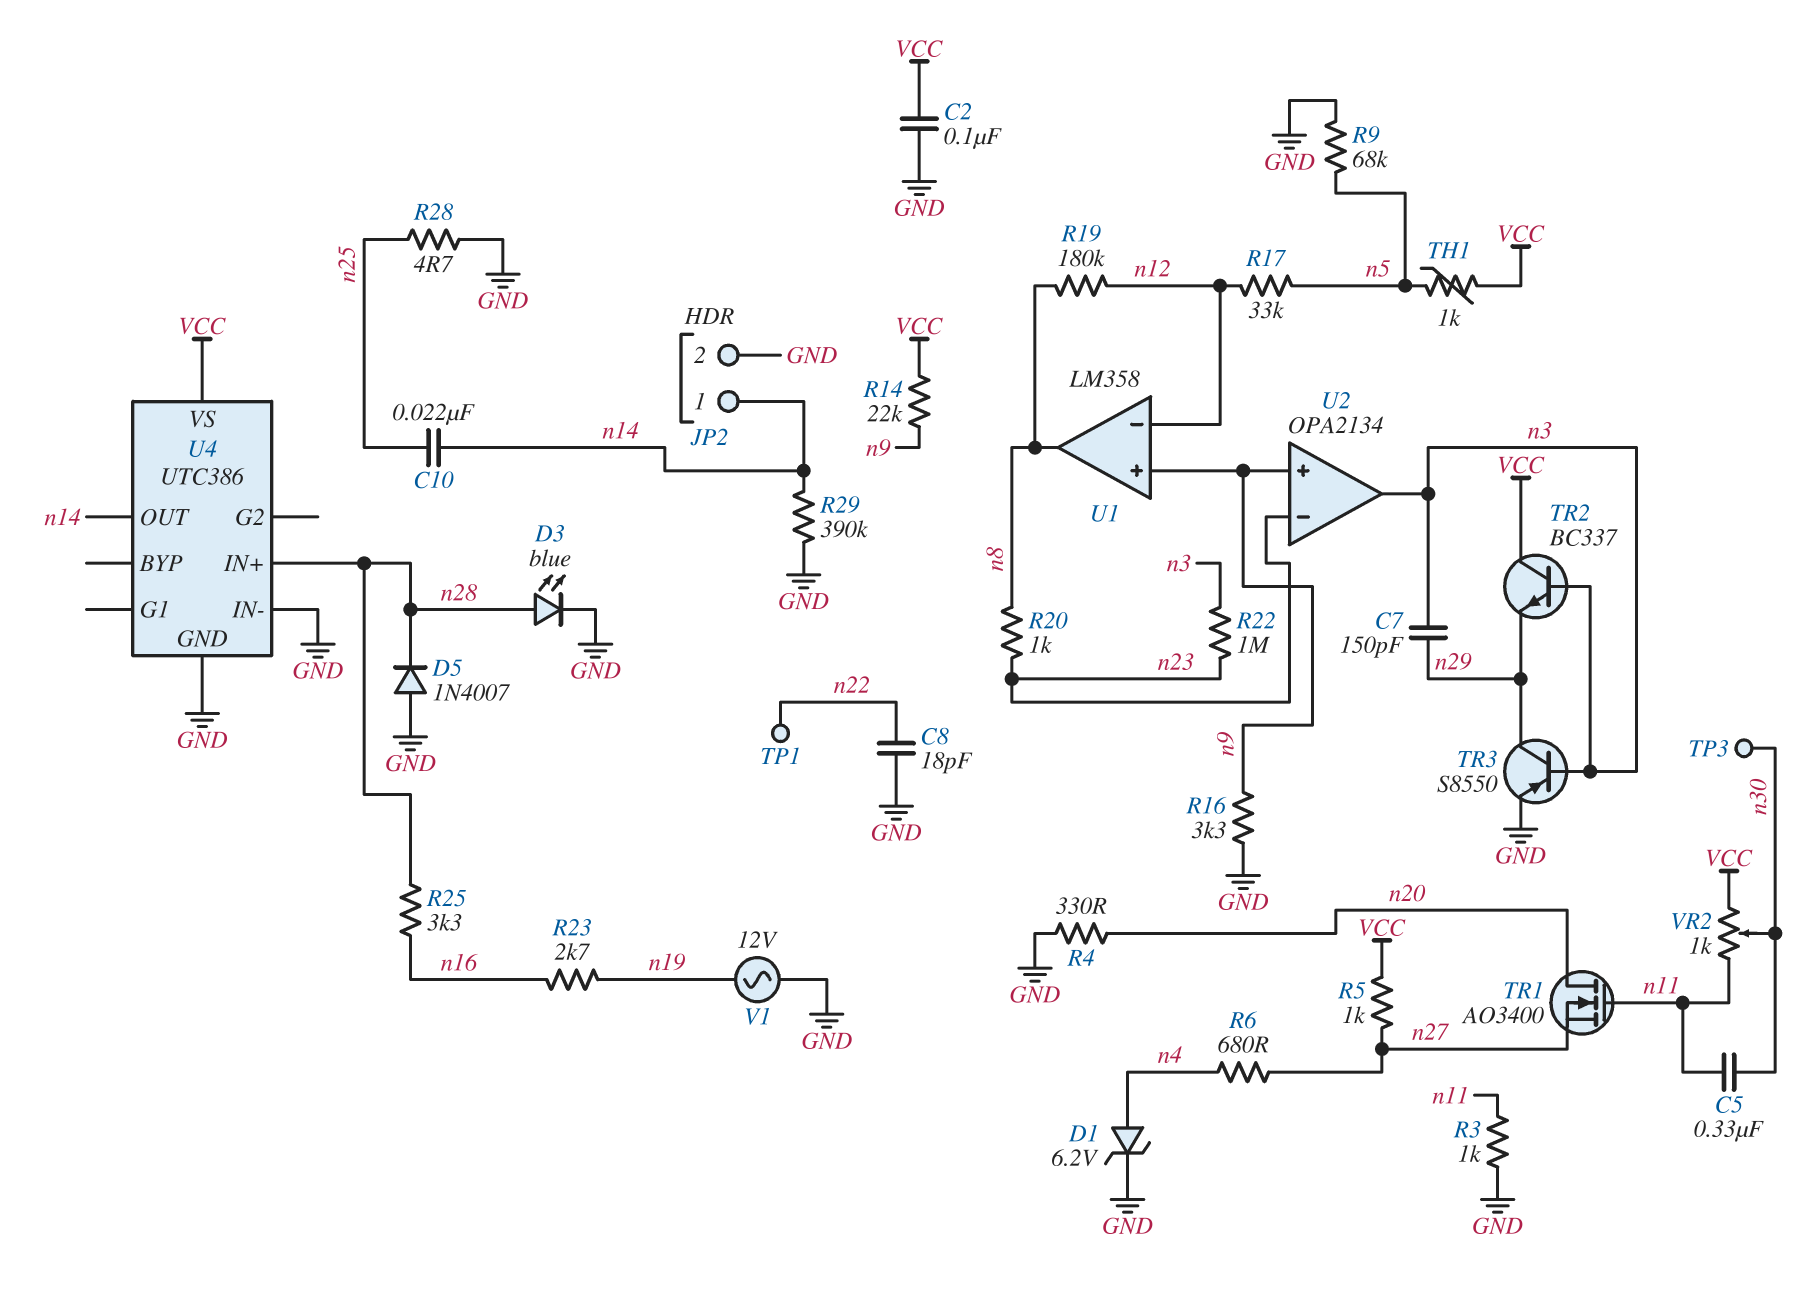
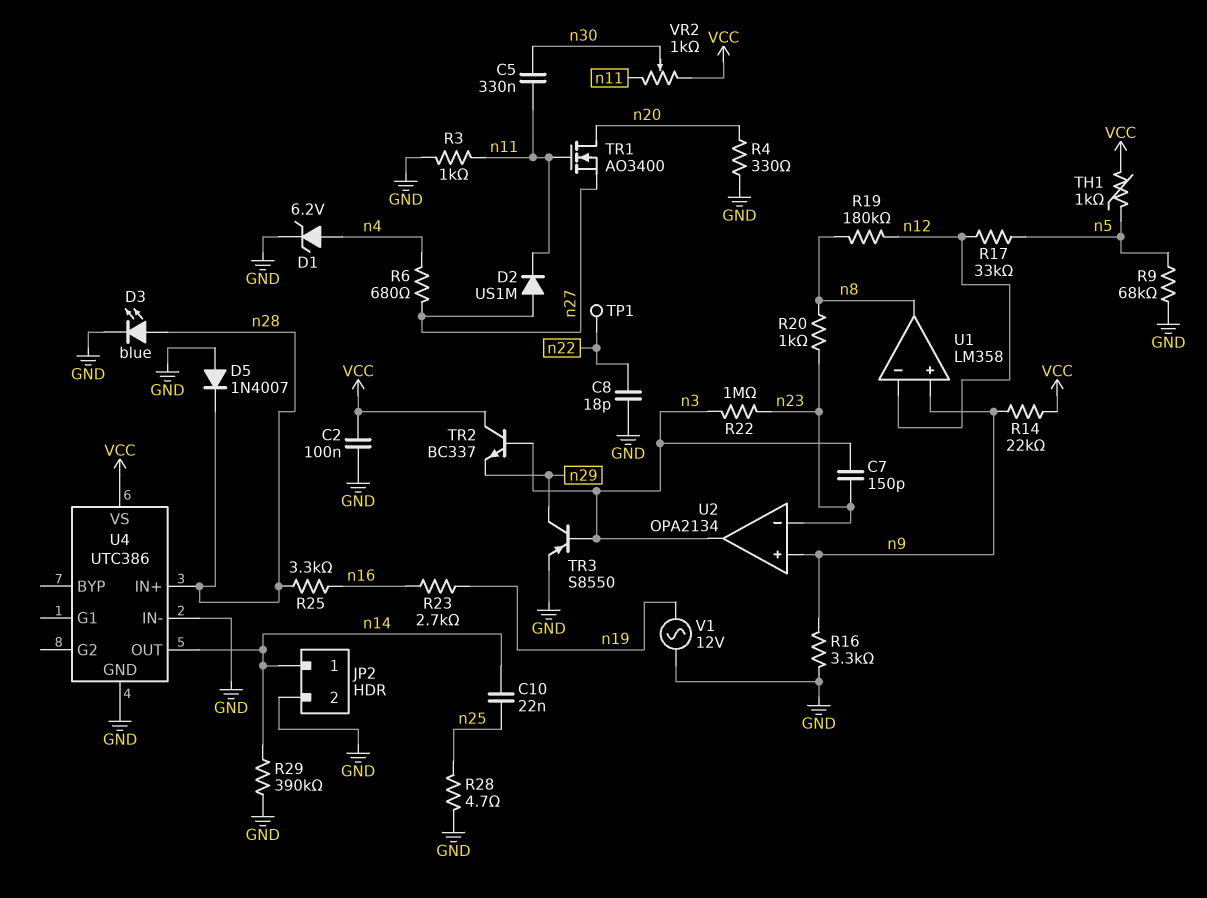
C7: 150pF (n3, n29) -> 150pF (n3, n23)
D2: none -> diode US1M (A n27, K n11)
R5: 1k (VCC, n27) -> none
TP3: test point (n30) -> none

